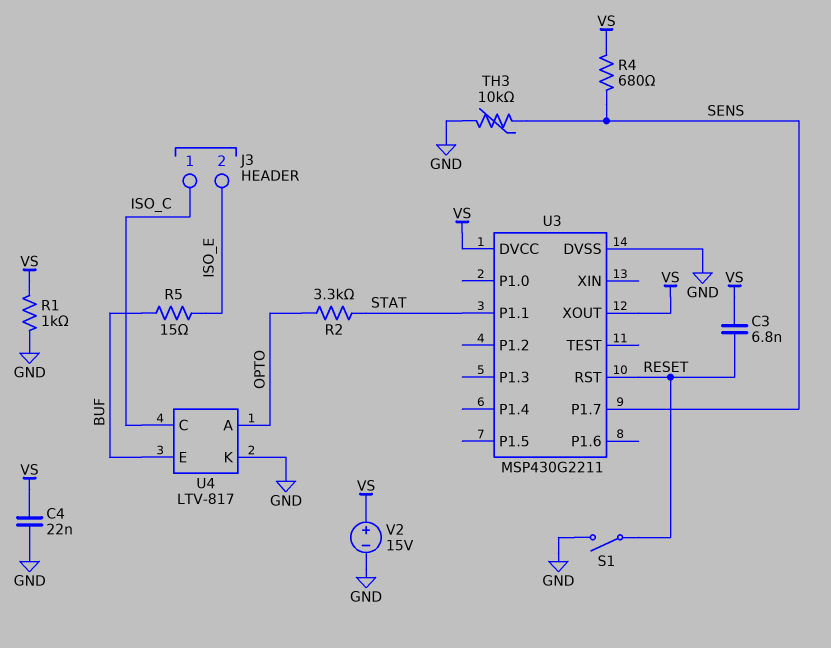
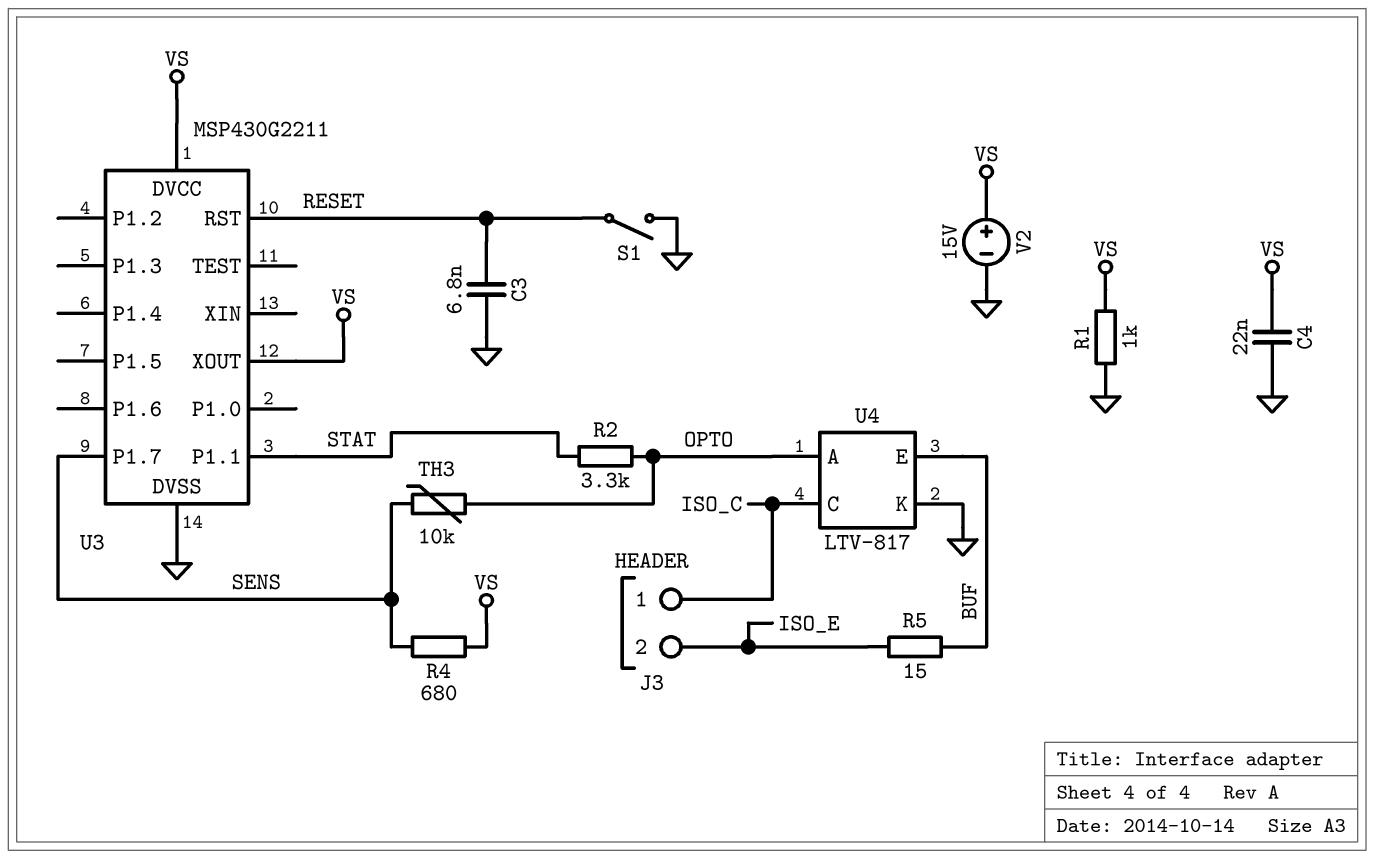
C3: 6.8nF (RESET, VS) -> 6.8nF (GND, RESET)
TH3: 10k (GND, SENS) -> 10k (OPTO, SENS)

